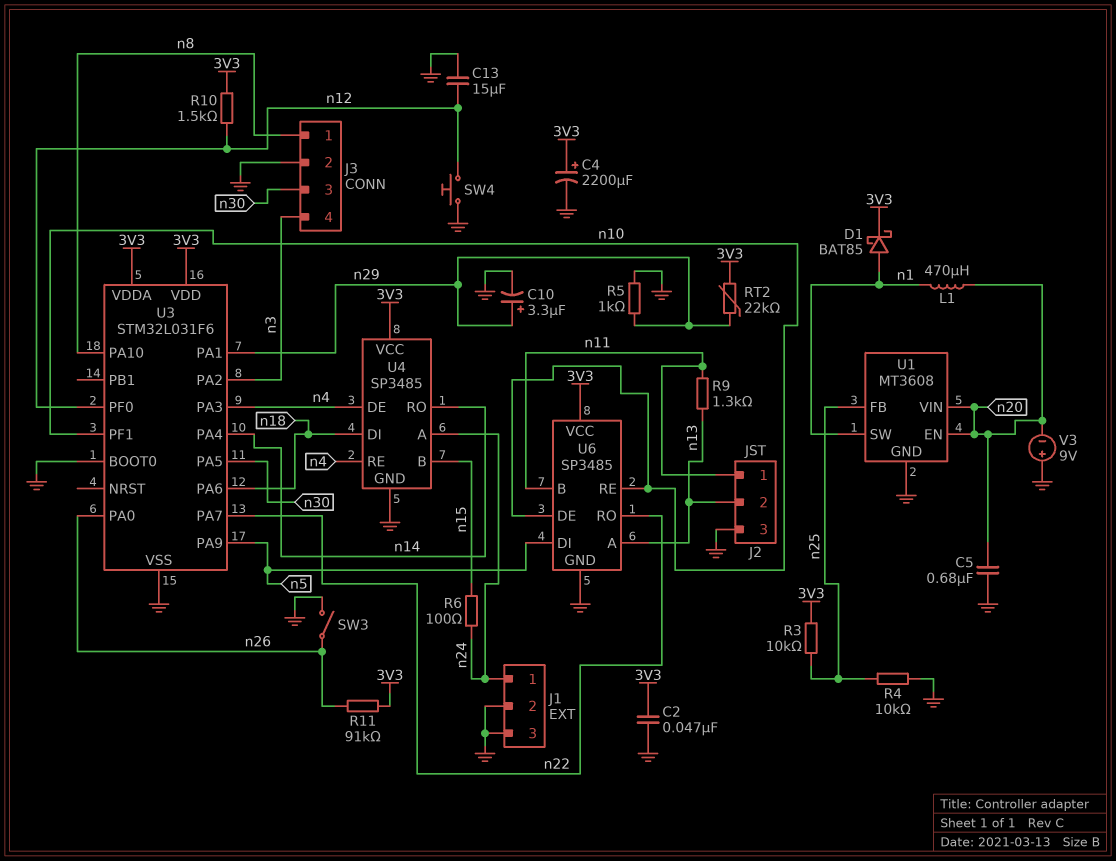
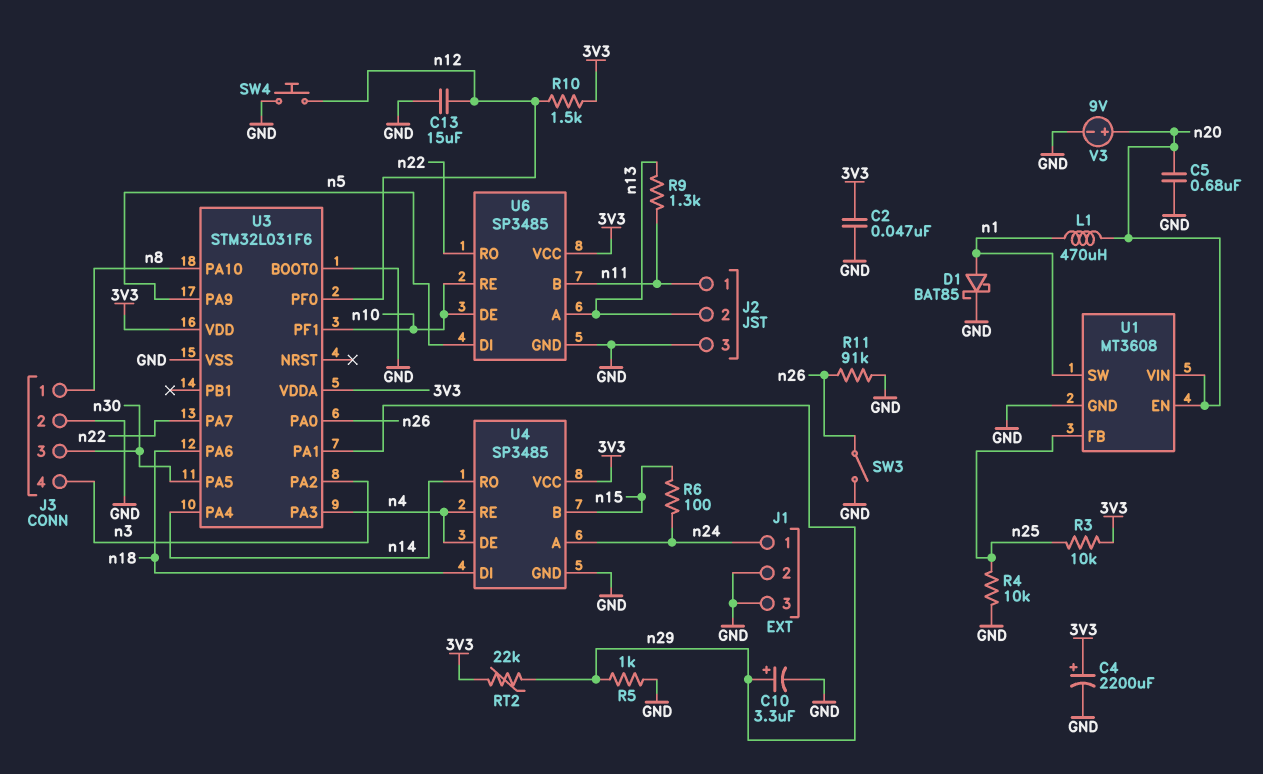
D1: schottky BAT85 (A n1, K 3V3) -> schottky BAT85 (A n1, K GND)
R11: 91k (3V3, n26) -> 91k (GND, n26)
V3: 9V (plus GND, minus n20) -> 9V (plus n20, minus GND)

